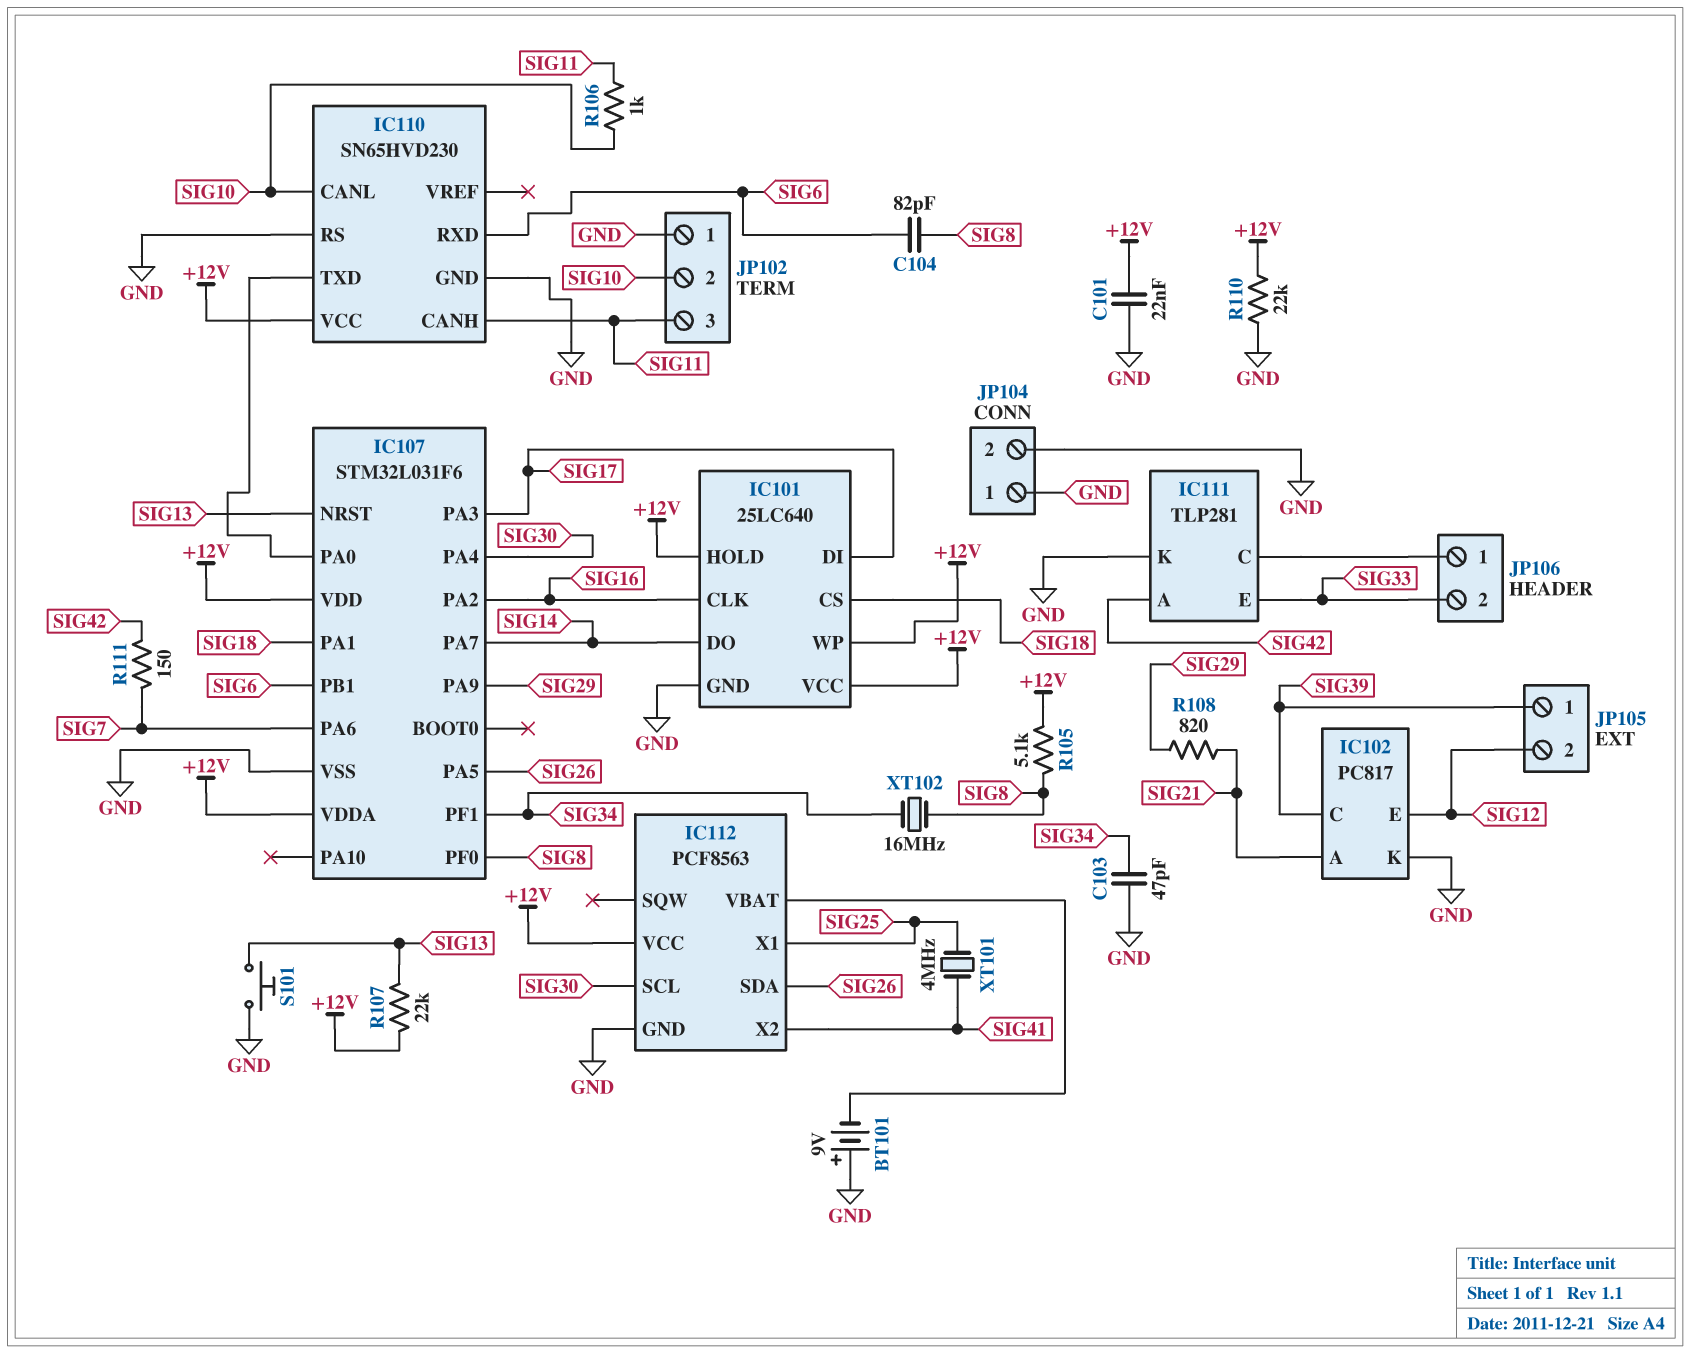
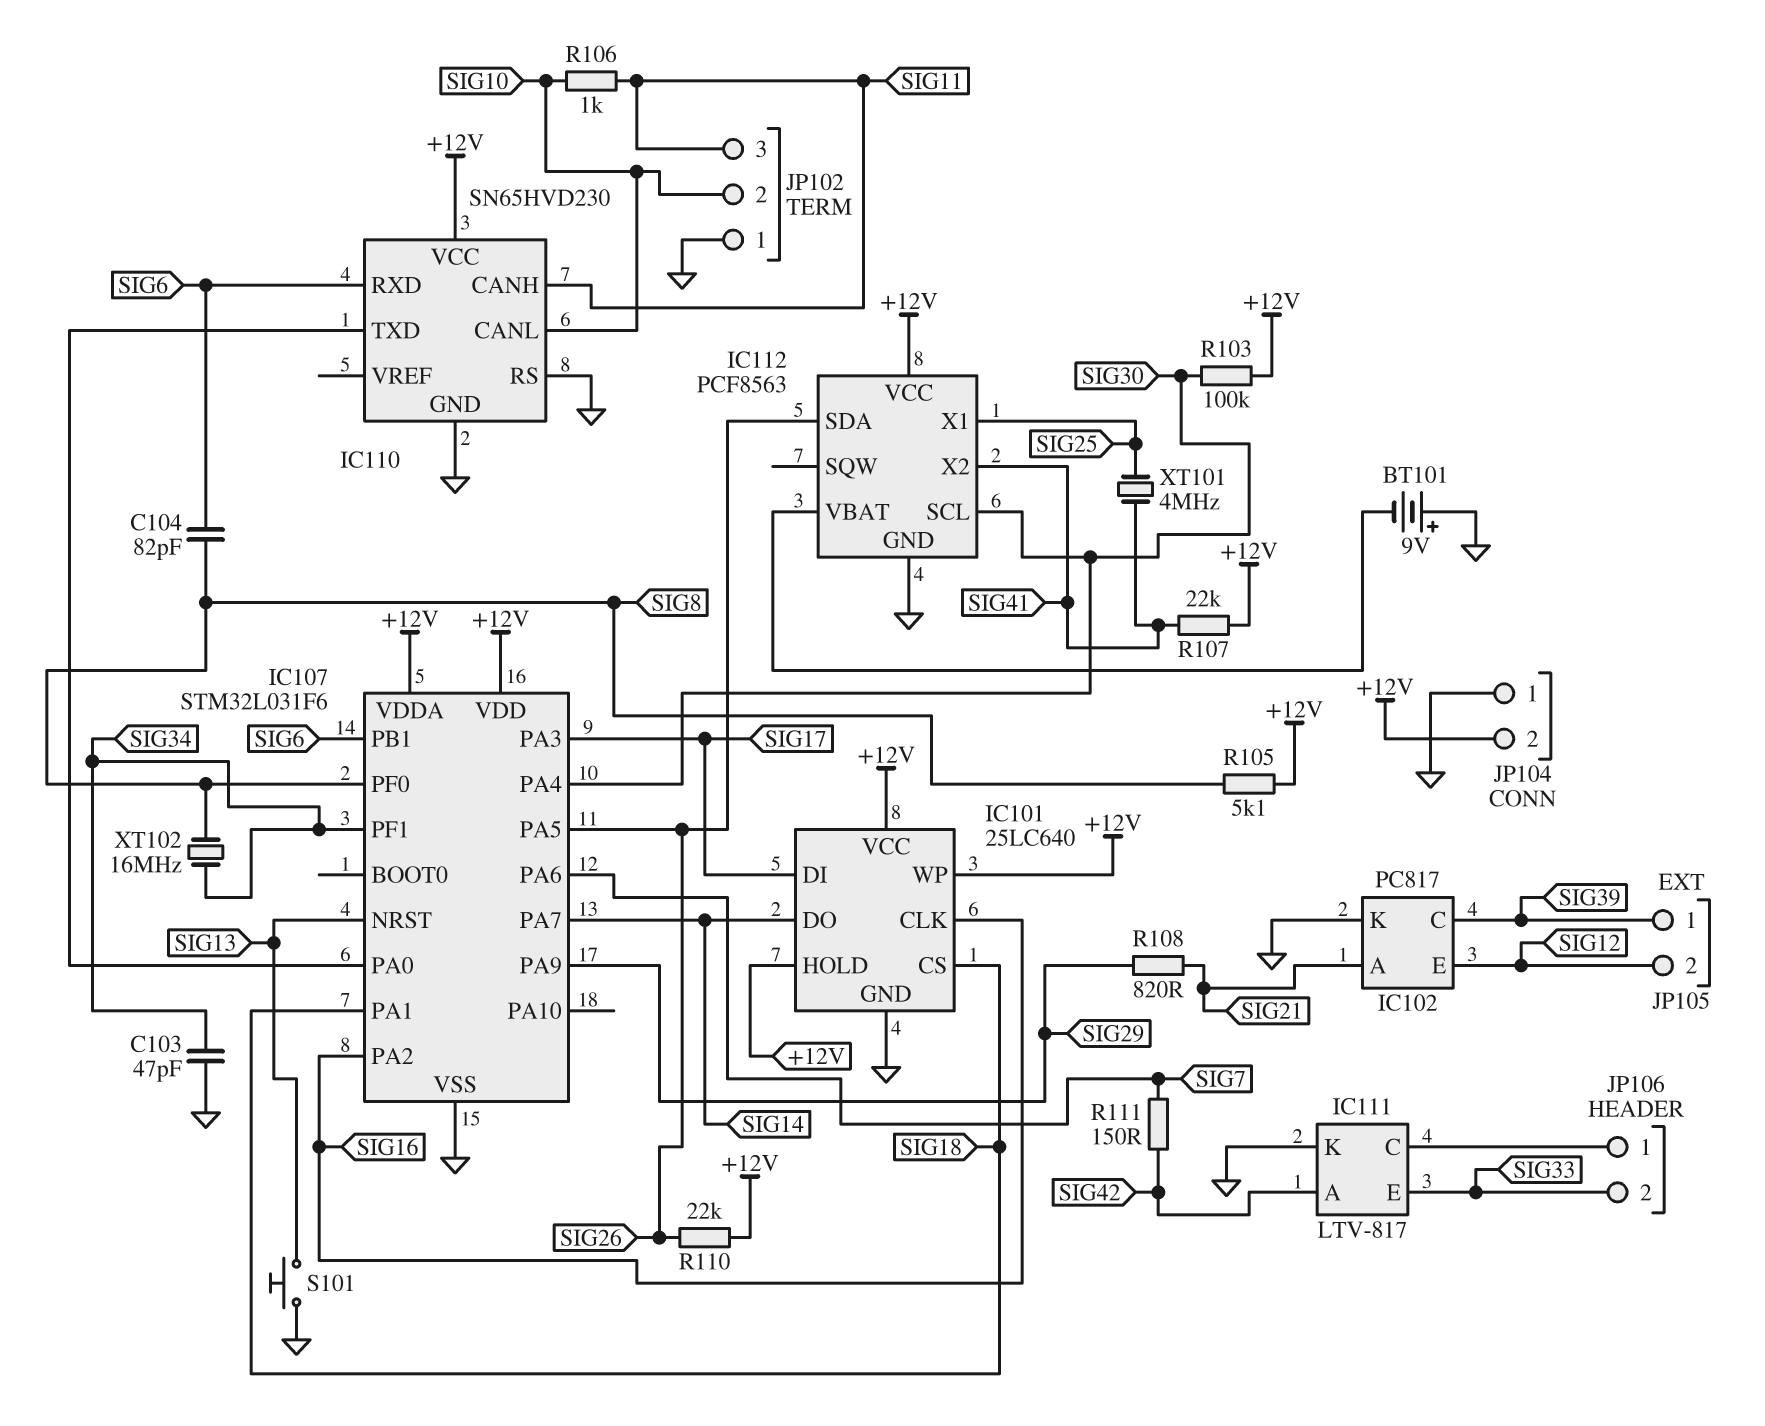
C101: 22nF (+12V, GND) -> none
IC111: TLP281 -> LTV-817
JP104 pin 2: GND -> +12V
R103: none -> 100k (+12V, SIG30)
R107: 22k (+12V, SIG13) -> 22k (+12V, SIG41)
R110: 22k (+12V, GND) -> 22k (+12V, SIG26)

